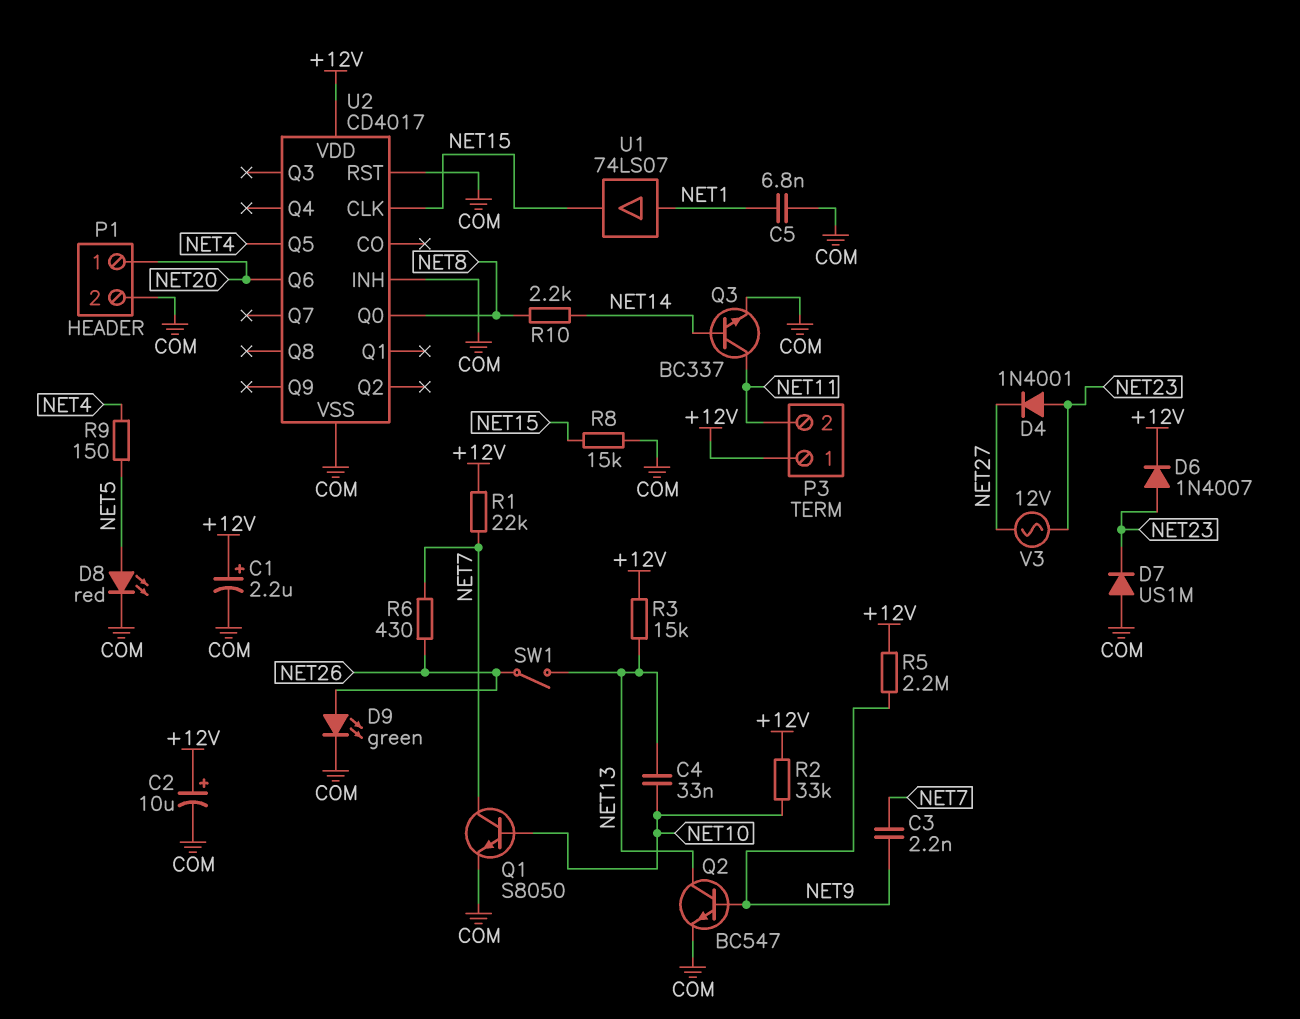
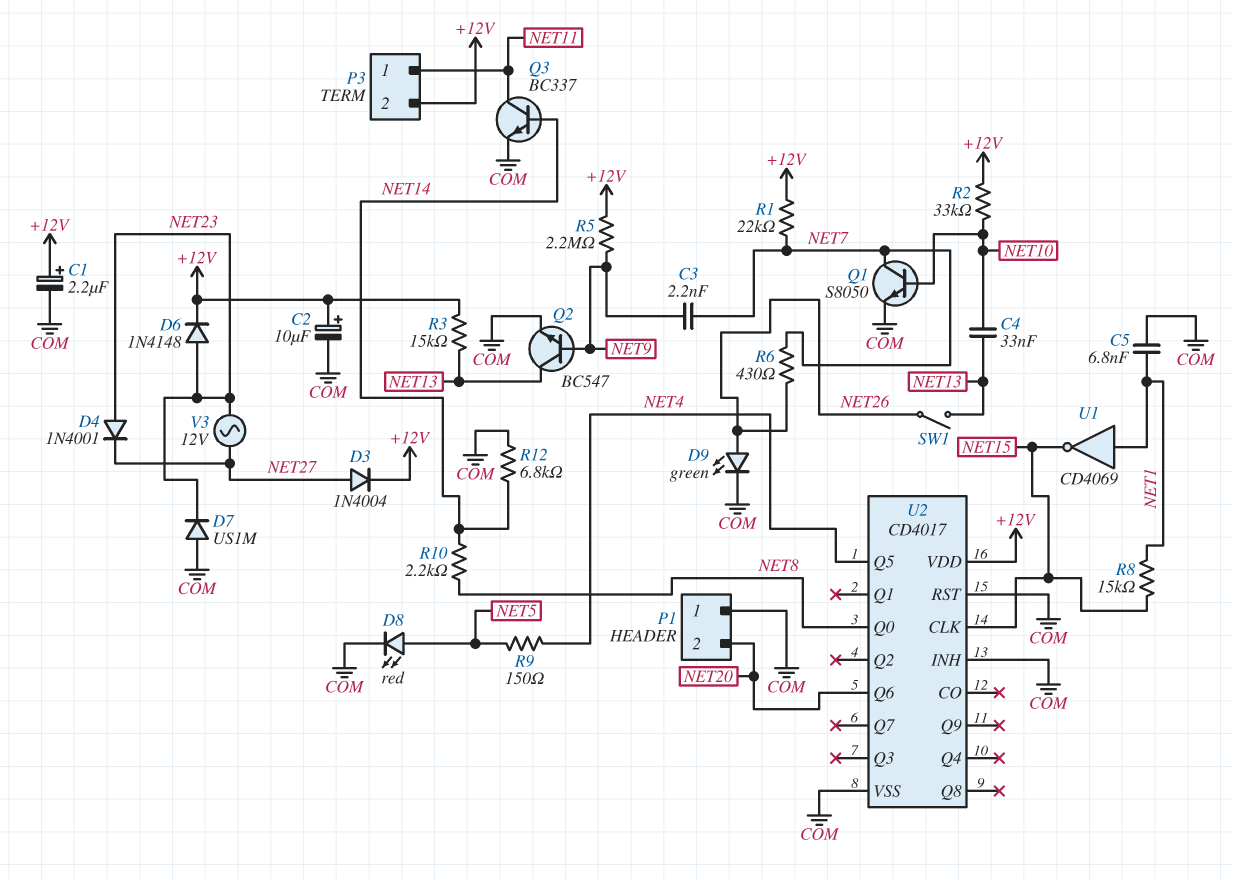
D3: none -> diode 1N4004 (A NET27, K +12V)
D6: diode 1N4007 (A NET23, K +12V) -> diode 1N4148 (A NET23, K +12V)
P1 pin 1: NET20 -> COM
P1 pin 2: COM -> NET20
P3 pin 1: +12V -> NET11
P3 pin 2: NET11 -> +12V
R8: 15k (COM, NET15) -> 15k (NET1, NET15)
R12: none -> 6.8k (COM, NET14)
U1: buffer 74LS07 (in NET1, out NET15) -> NOT CD4069 (in NET1, out NET15)

